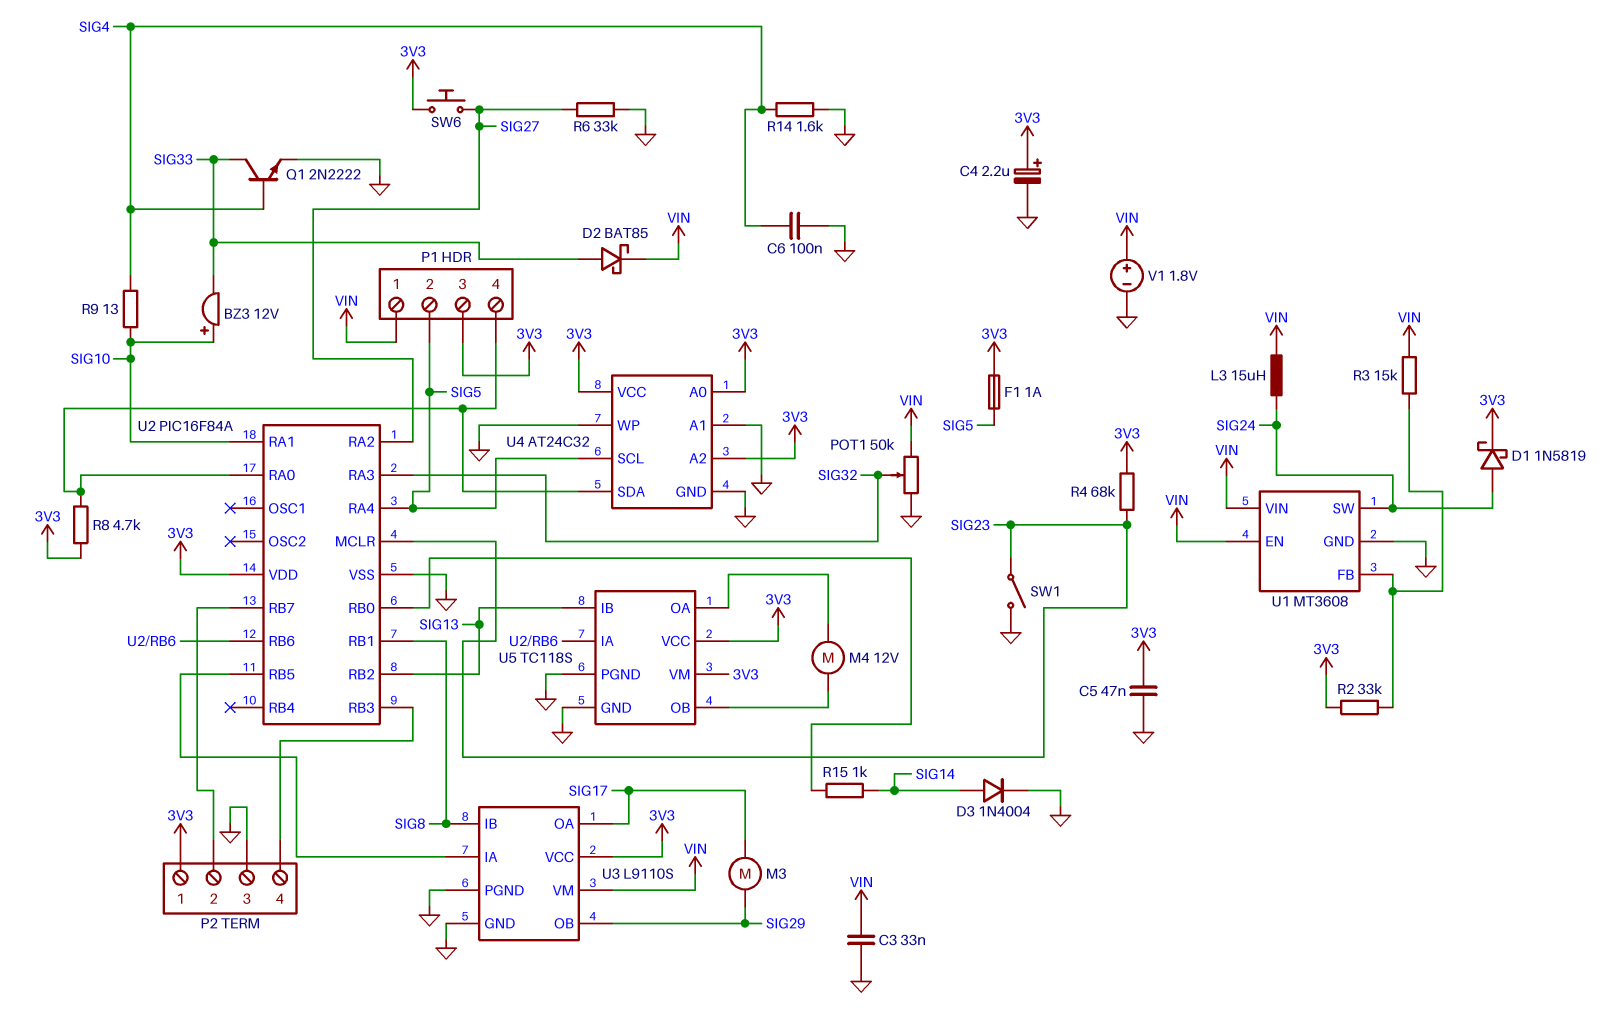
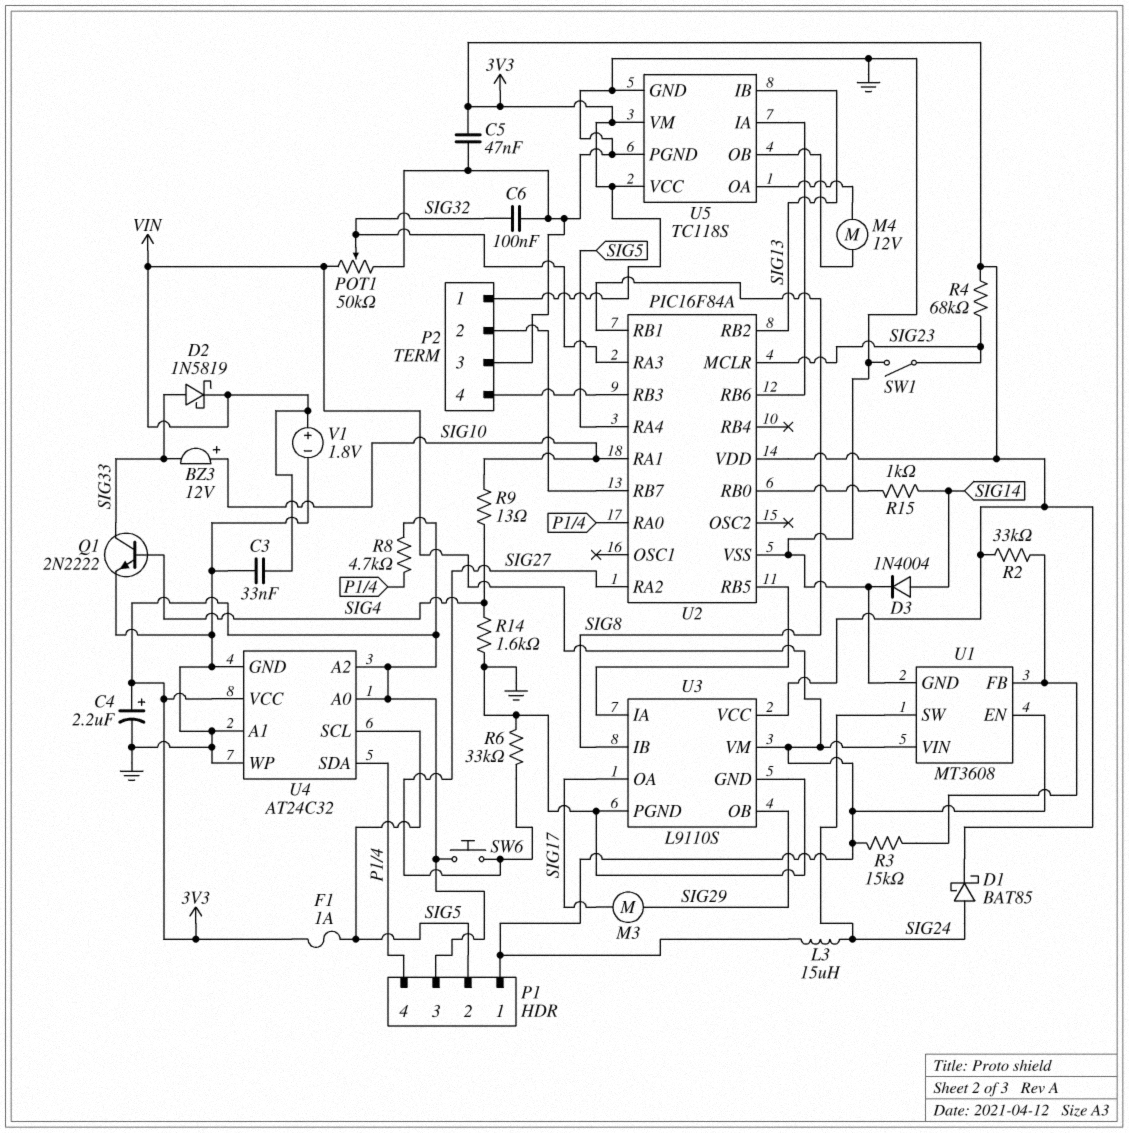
C6: 100nF (GND, SIG4) -> 100nF (GND, SIG32)
D1: schottky 1N5819 (A SIG24, K 3V3) -> schottky BAT85 (A SIG24, K 3V3)
D2: schottky BAT85 (A SIG33, K VIN) -> schottky 1N5819 (A SIG33, K VIN)

